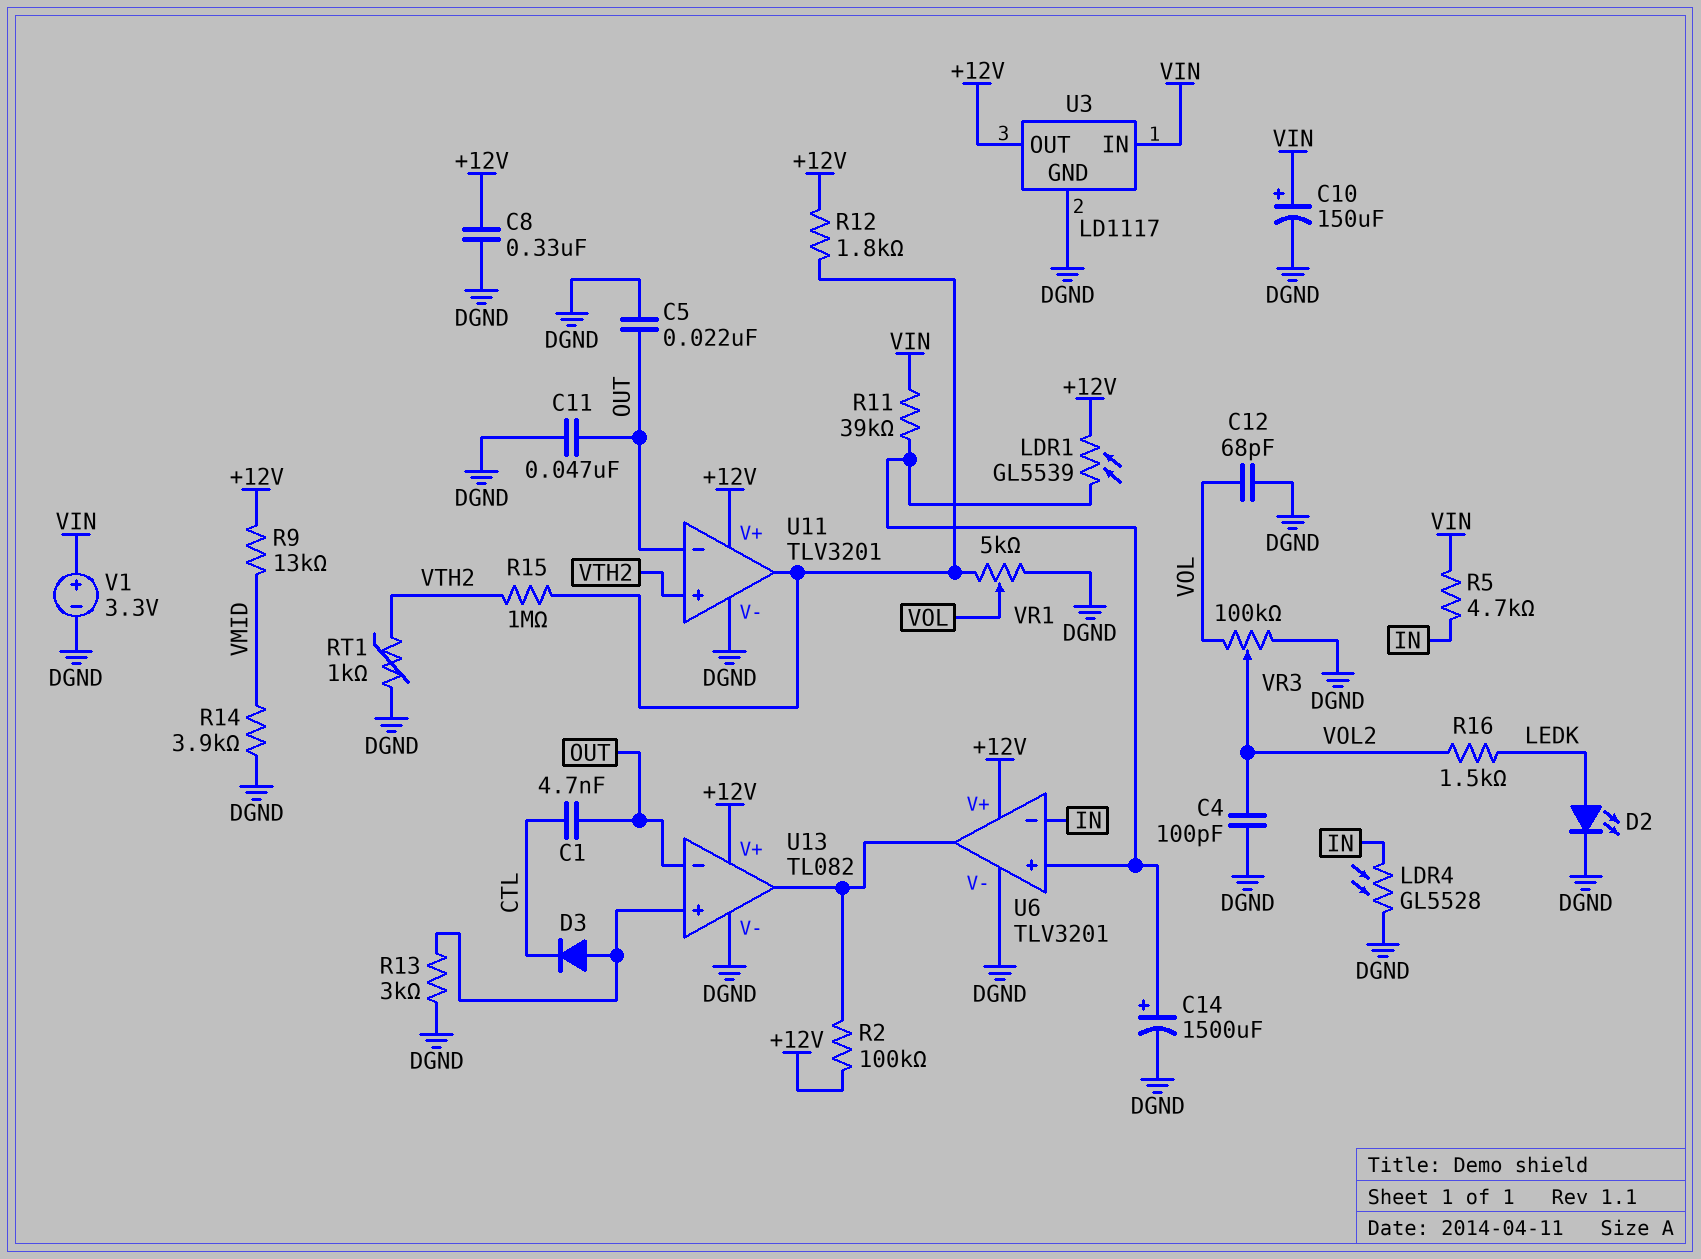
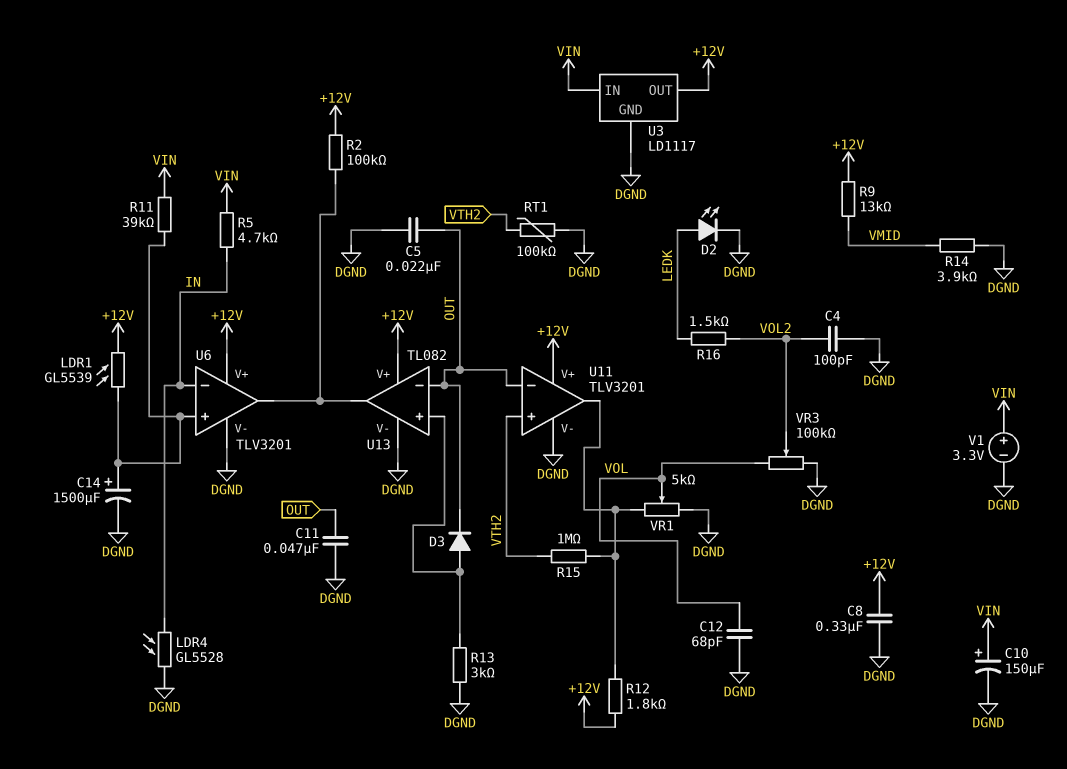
C1: 4.7nF (CTL, OUT) -> none
D3: diode (A U13/in+, K CTL) -> diode (A U13/in+, K OUT)
RT1: 1k (DGND, VTH2) -> 100k (DGND, VTH2)

